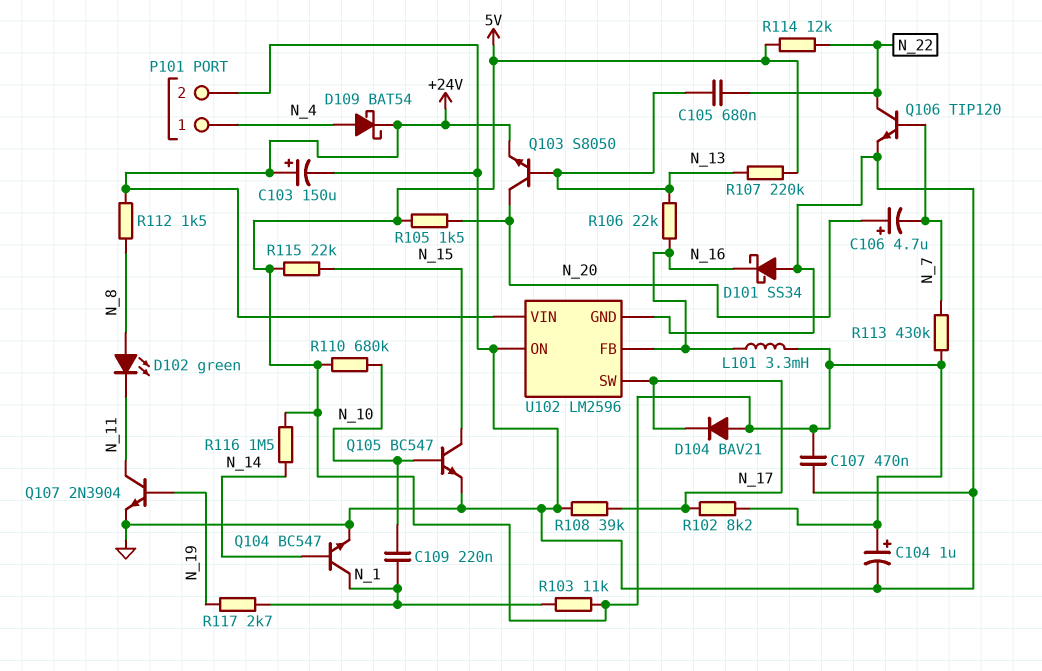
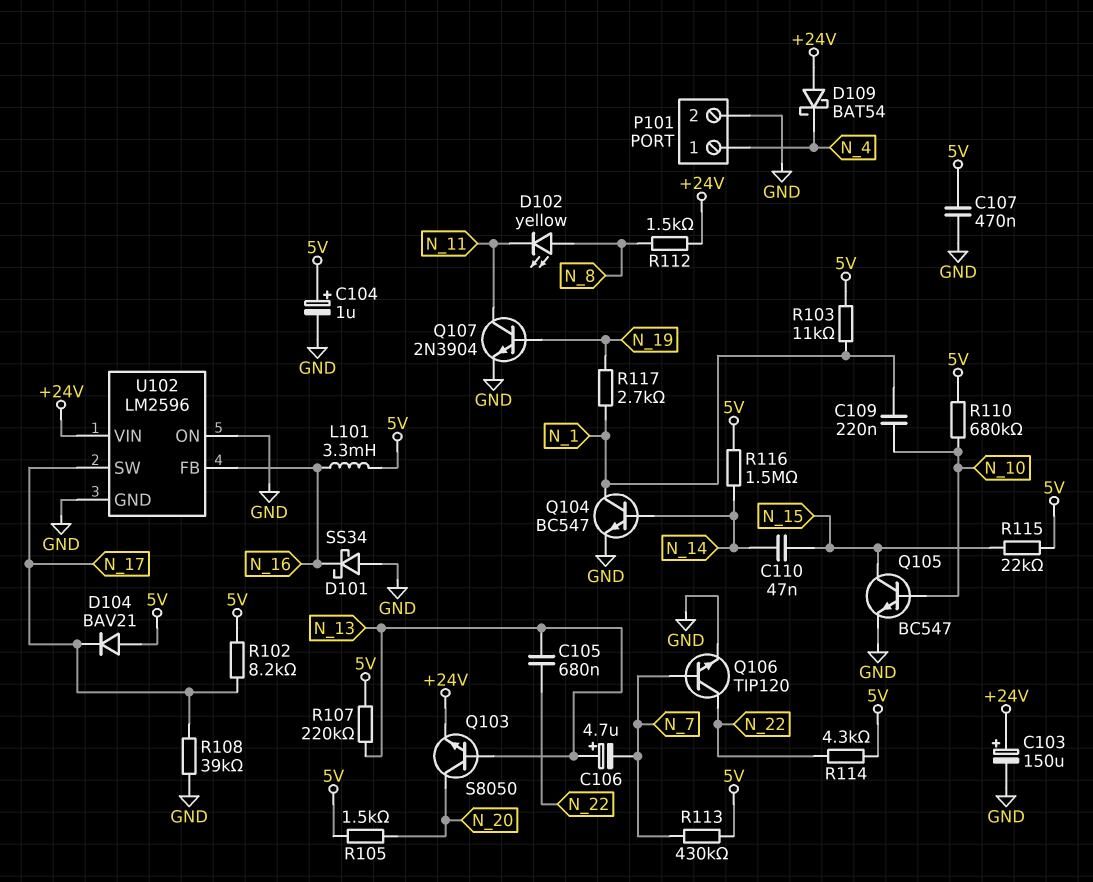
C106: 4.7uF (plus N_20, minus N_7) -> 4.7uF (plus N_13, minus N_7)
C110: none -> 47nF (N_14, N_15)
D102: LED green (A N_8, K N_11) -> LED yellow (A N_8, K N_11)
D109: schottky BAT54 (A N_4, K +24V) -> schottky BAT54 (A +24V, K N_4)
R106: 22k (N_13, N_16) -> none
R114: 12k (5V, N_22) -> 4.3k (5V, N_22)

